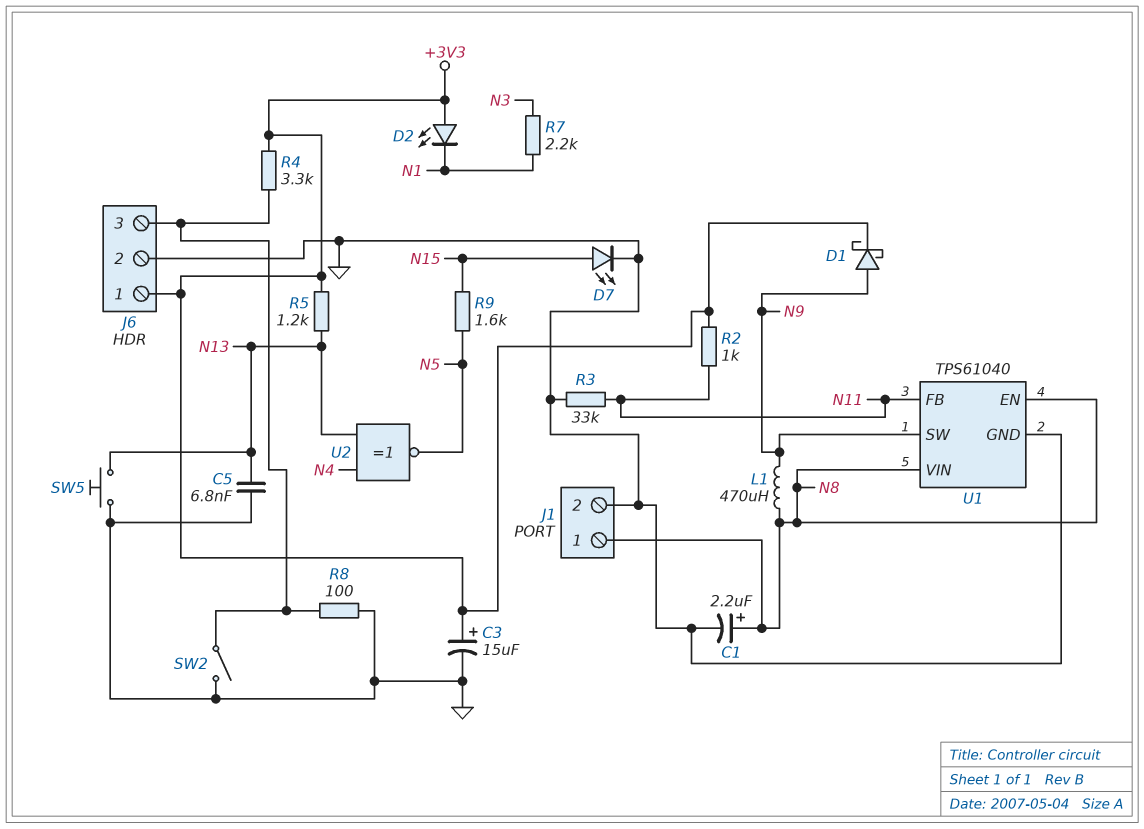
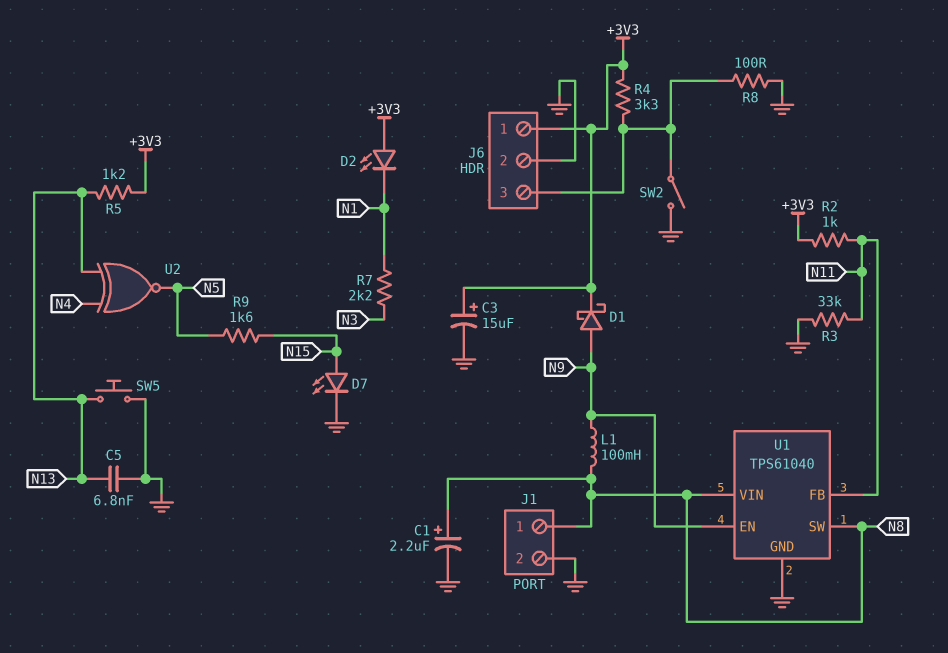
L1: 470uH (N8, N9) -> 100mH (N8, N9)
U1 pin EN: N8 -> N9
U1 pin SW: N9 -> N8

